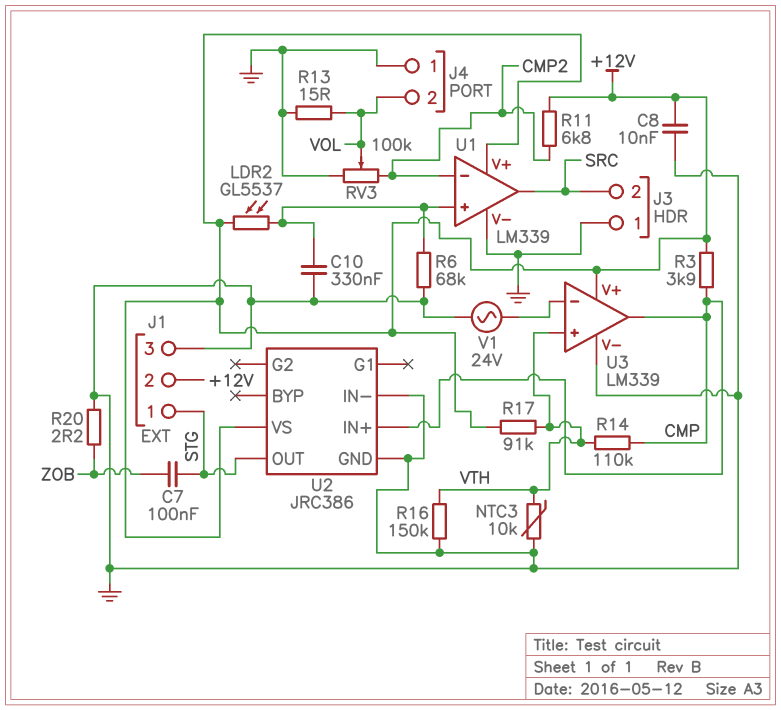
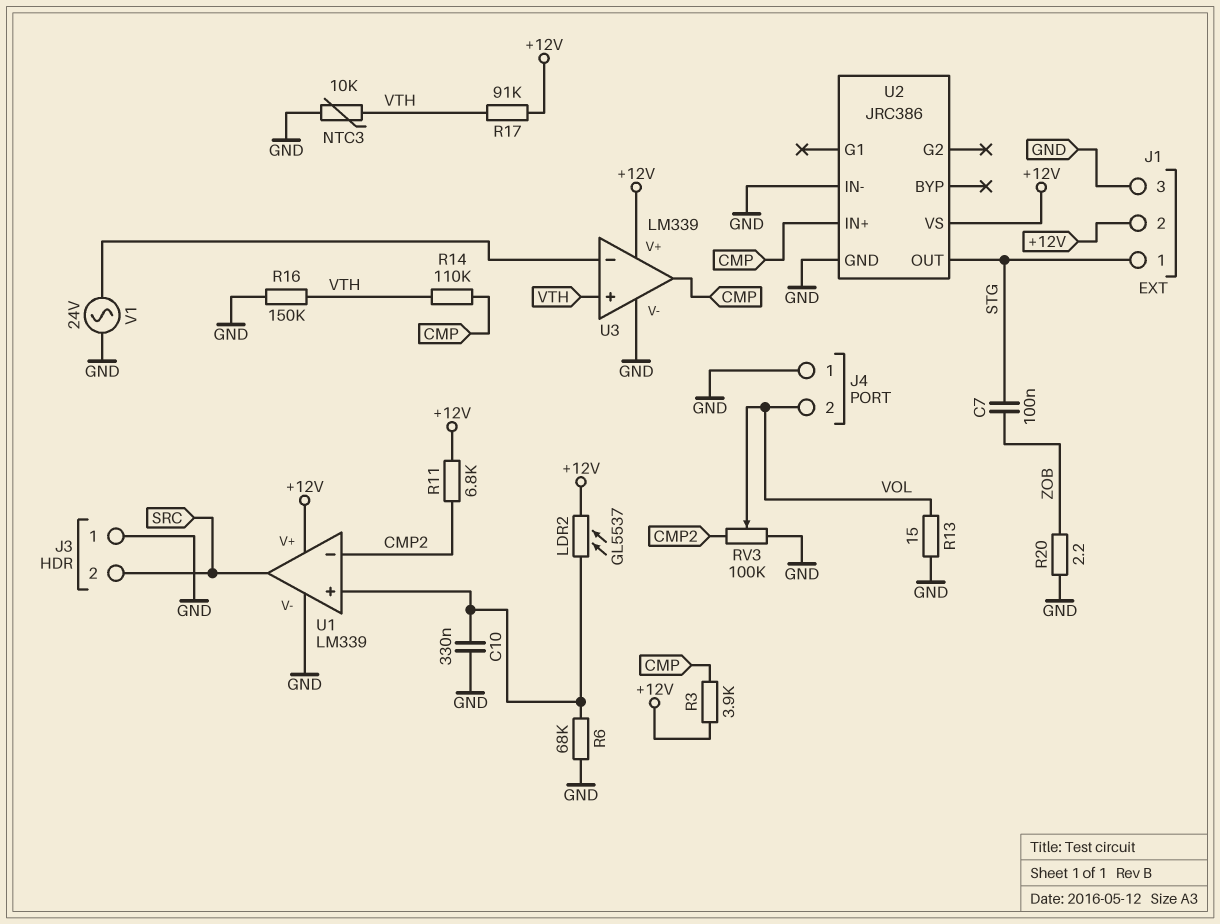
C8: 10nF (+12V, GND) -> none

